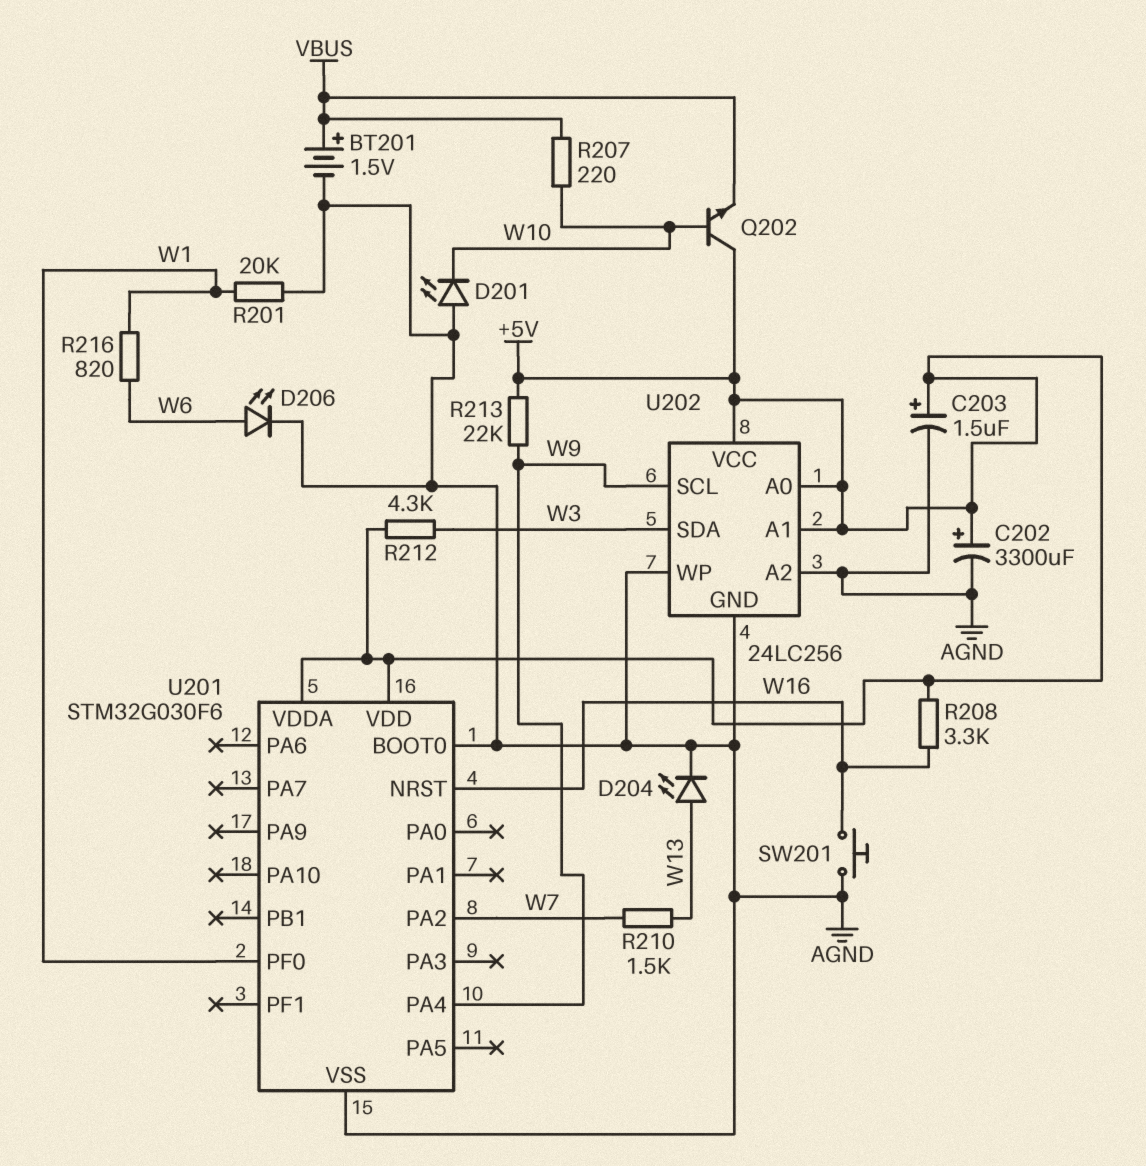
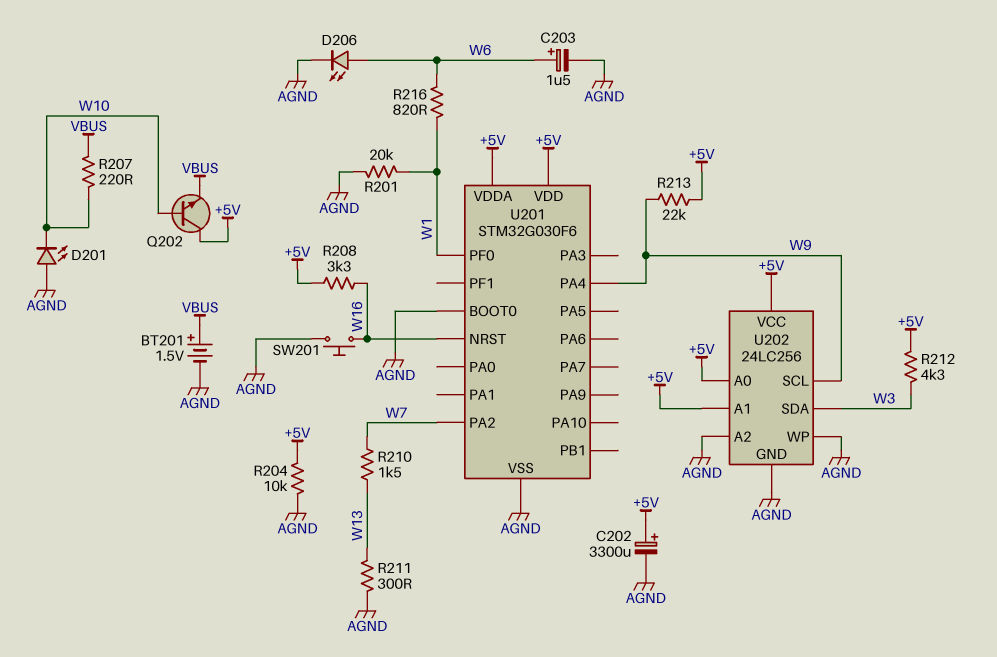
C203: 1.5uF (plus +5V, minus AGND) -> 1.5uF (plus W6, minus AGND)
D204: LED (A W13, K AGND) -> none
R204: none -> 10k (+5V, AGND)
R211: none -> 300 (AGND, W13)

